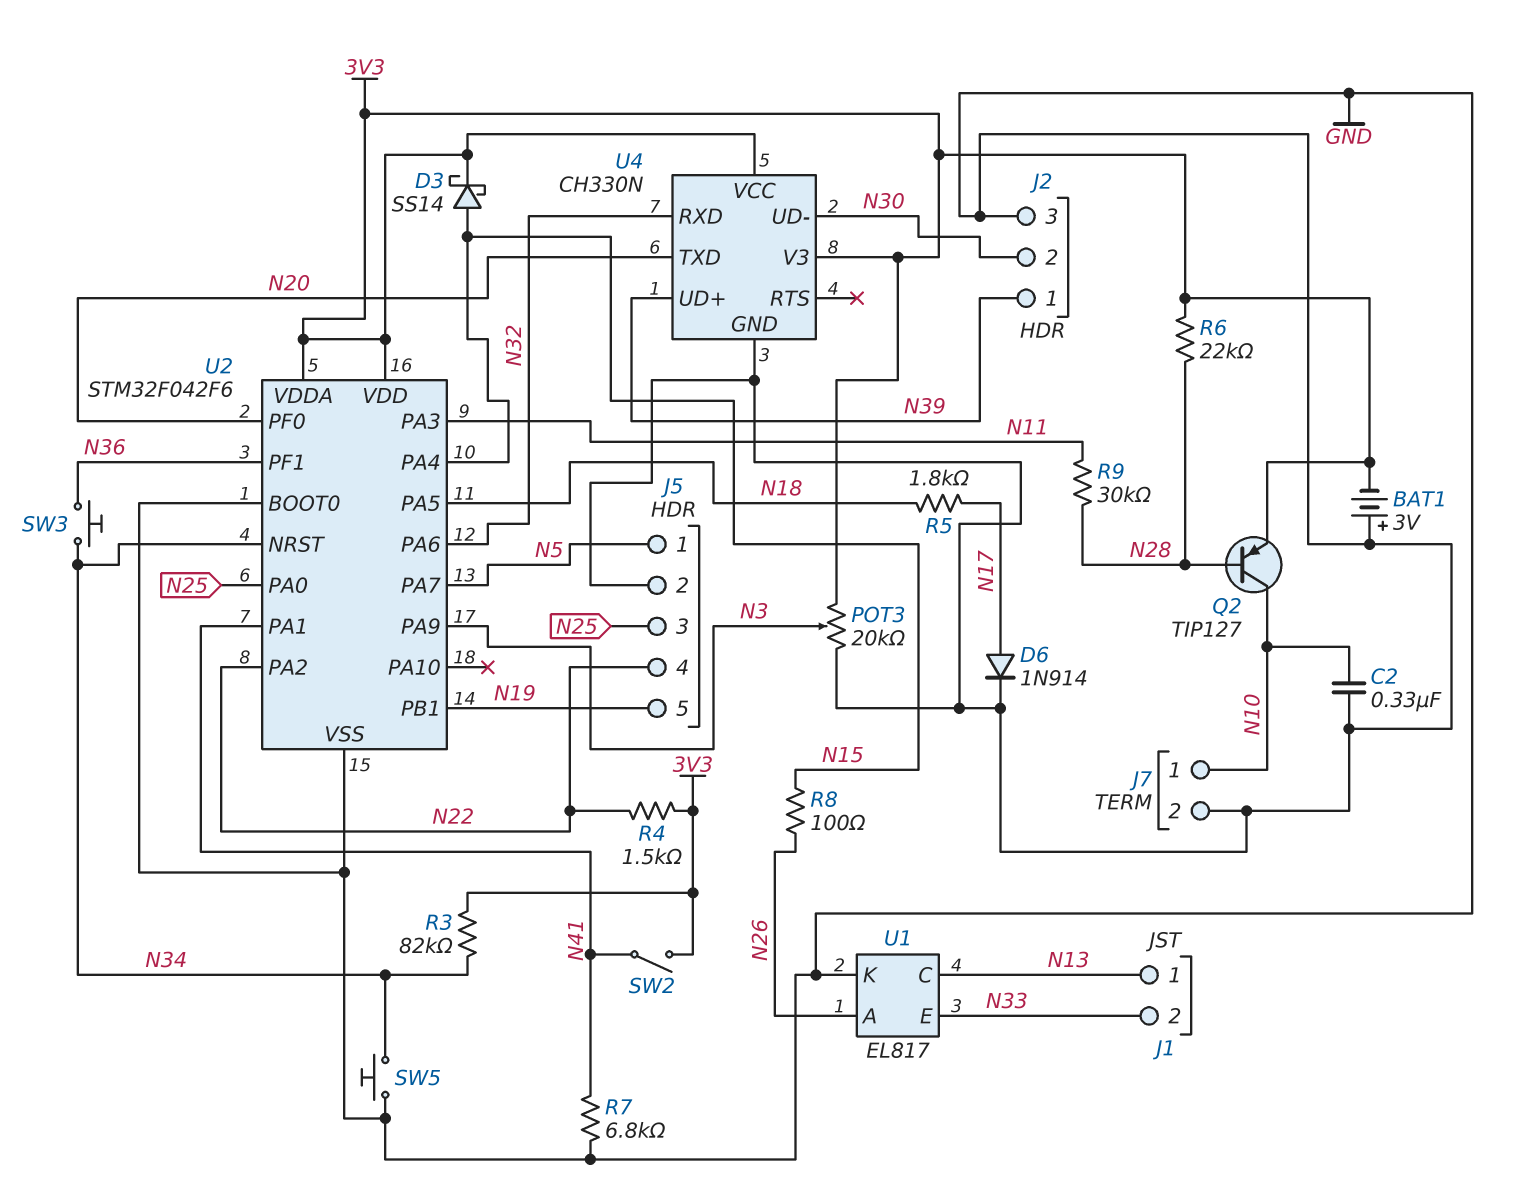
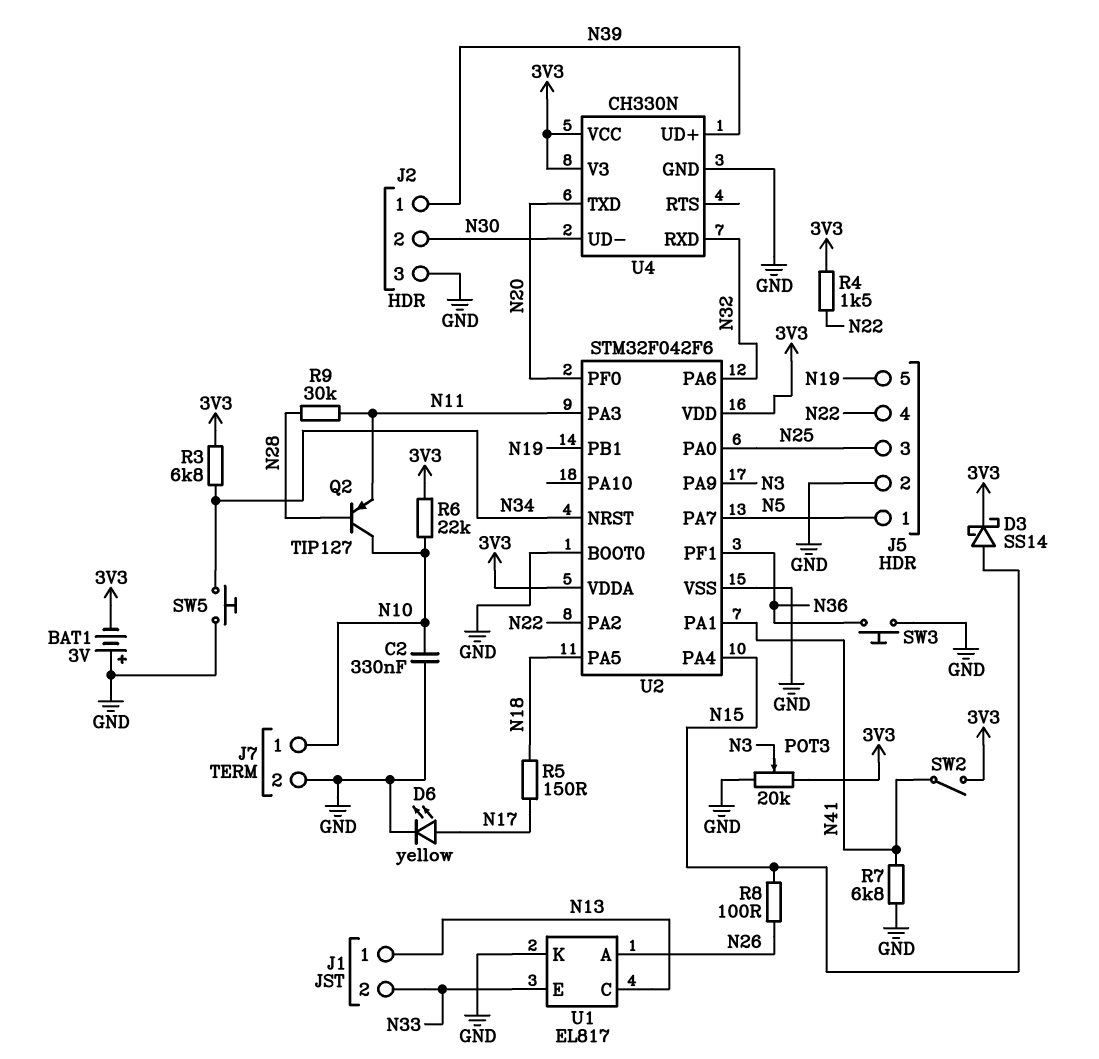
D6: diode 1N914 (A N17, K GND) -> LED yellow (A N17, K GND)
Q2: PNP TIP127 (B N28, C N10, E 3V3) -> PNP TIP127 (B N28, C N10, E N11)
R3: 82k (3V3, N34) -> 6.8k (3V3, N34)
R5: 1.8k (N17, N18) -> 150 (N17, N18)
R6: 22k (3V3, N28) -> 22k (3V3, N10)
SW3: button (N34, N36) -> button (GND, N36)

